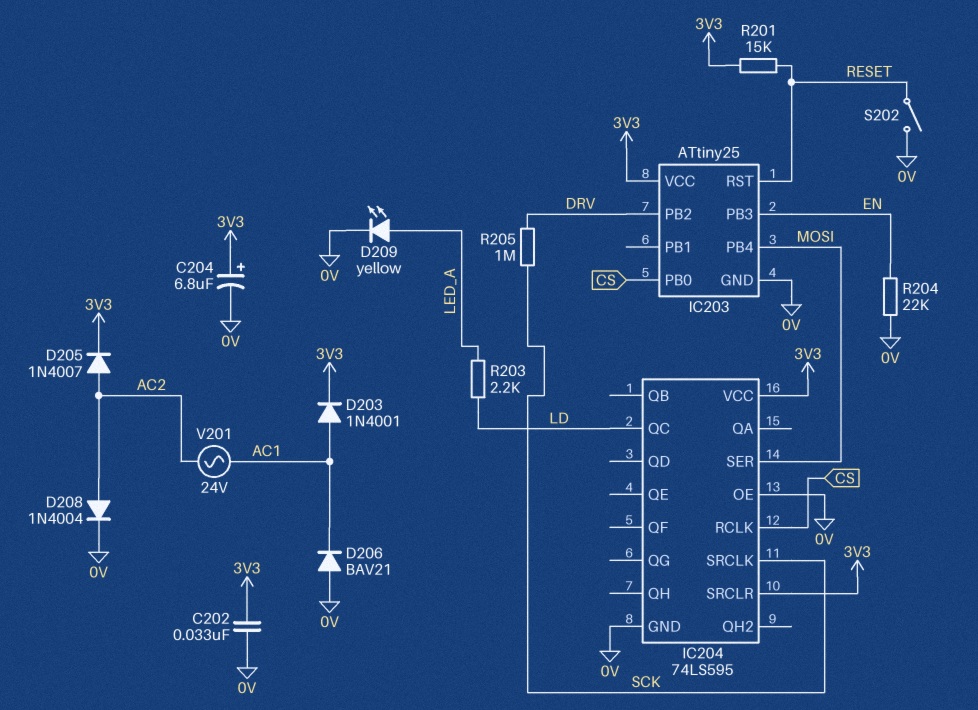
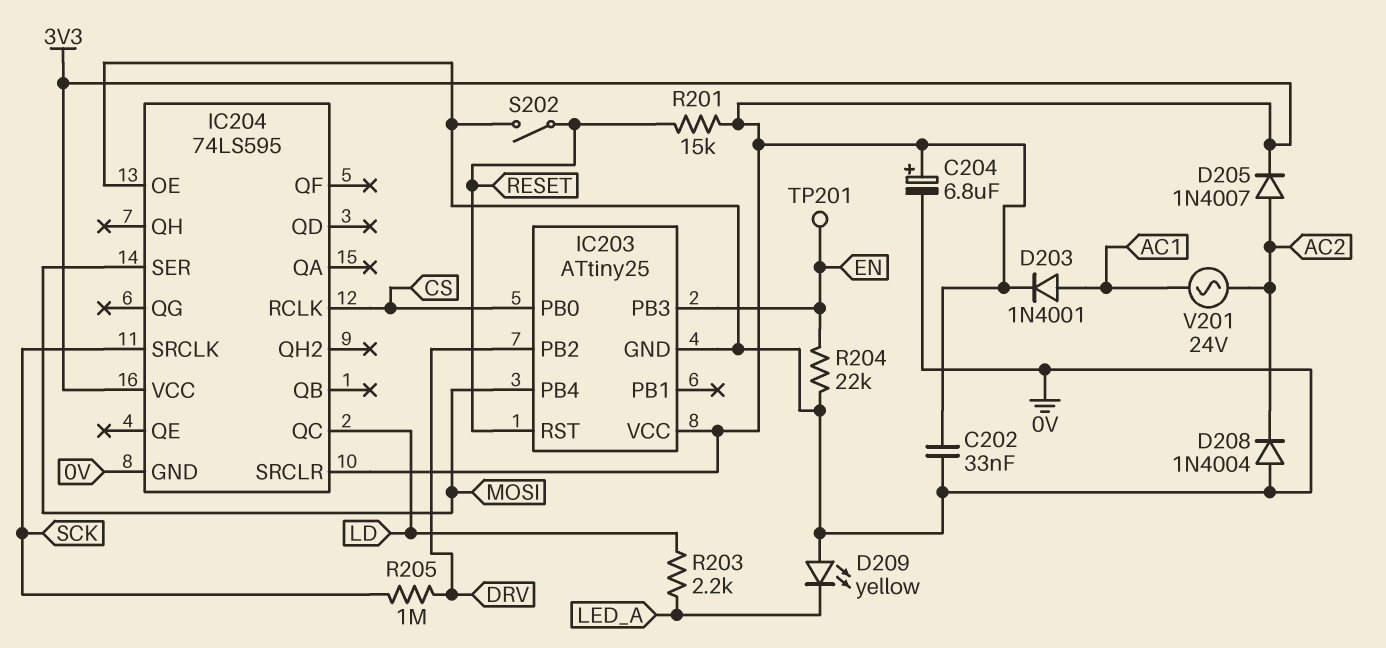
D206: diode BAV21 (A 0V, K AC1) -> none
D208: diode 1N4004 (A AC2, K 0V) -> diode 1N4004 (A 0V, K AC2)
D209: LED yellow (A LED_A, K 0V) -> LED yellow (A 0V, K LED_A)
TP201: none -> test point (EN)

